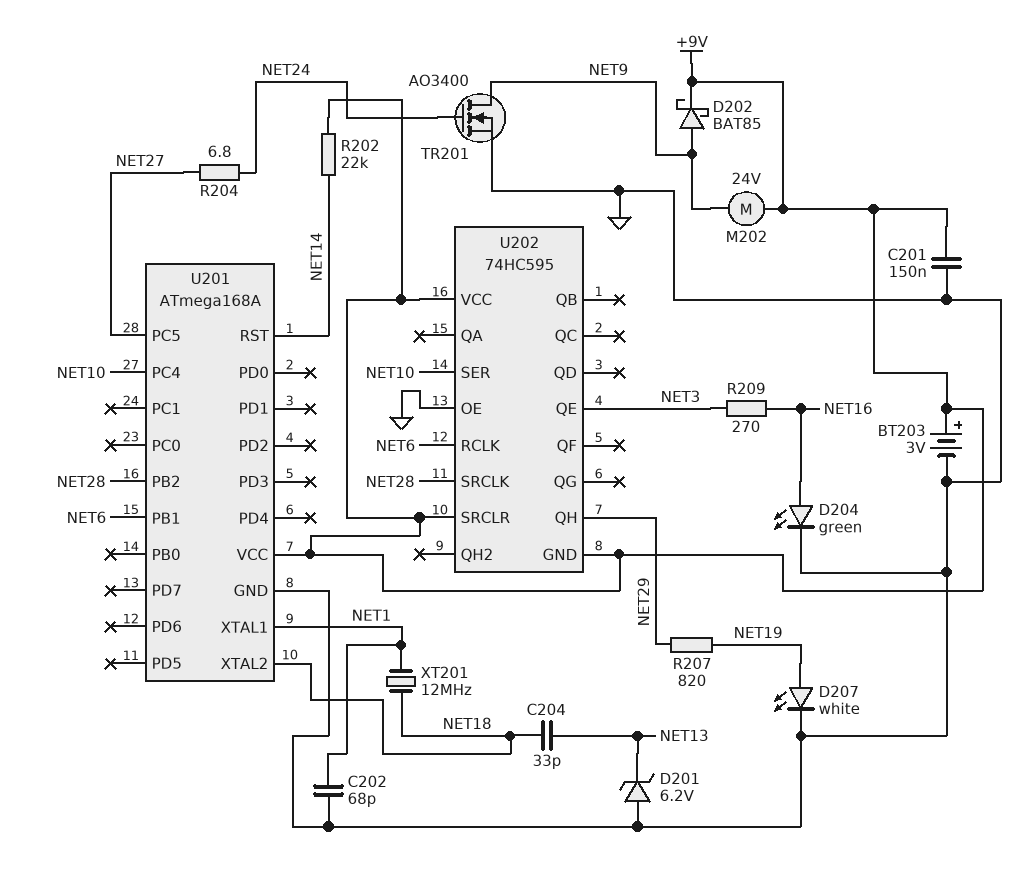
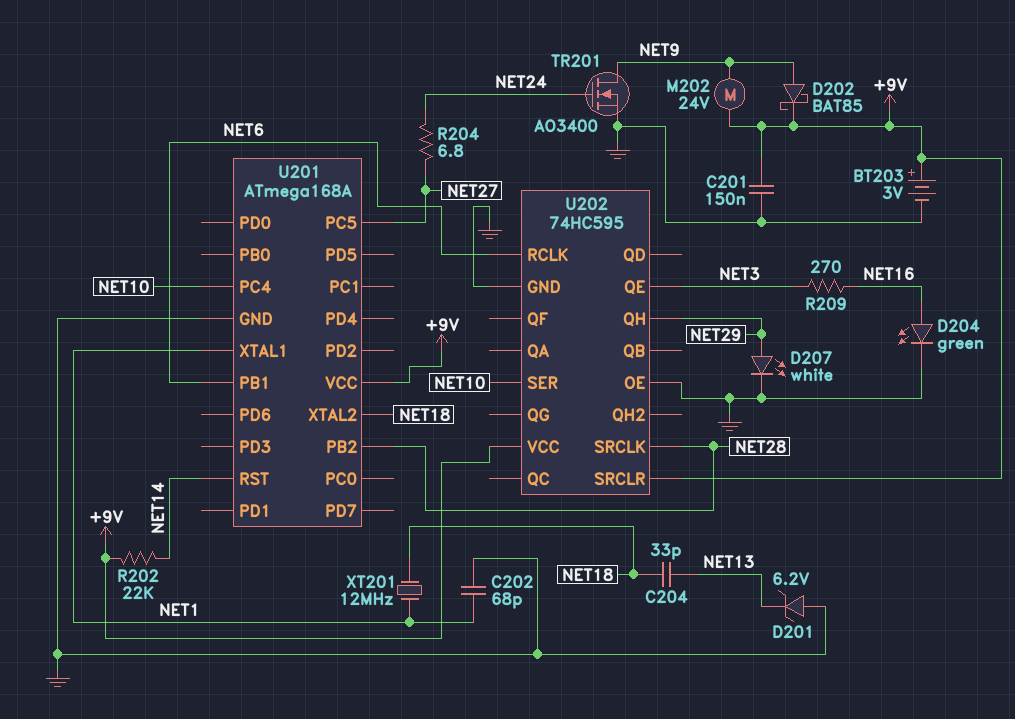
D207: LED white (A NET19, K GND) -> LED white (A NET29, K GND)
R207: 820 (NET19, NET29) -> none
U202 pin GND: +9V -> GND

